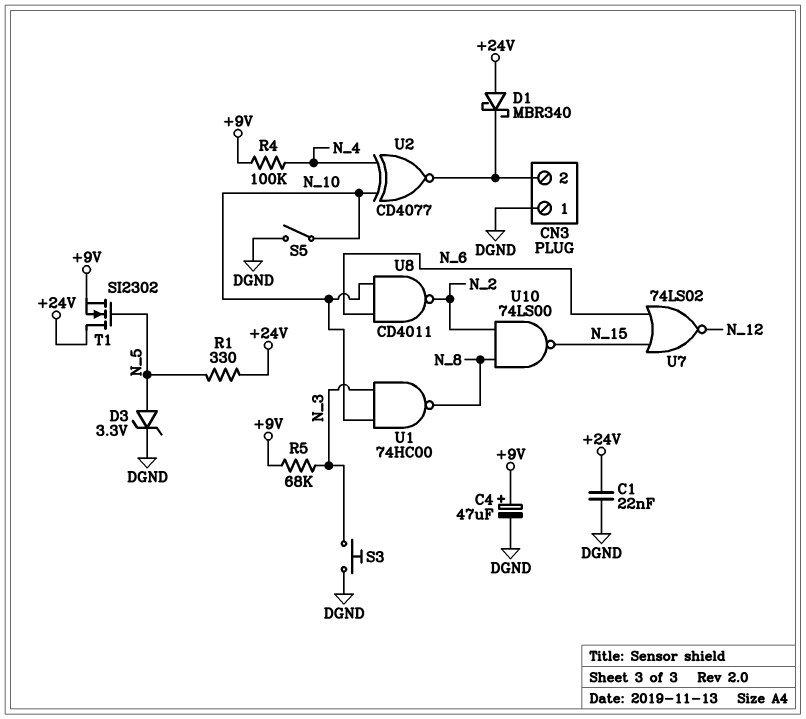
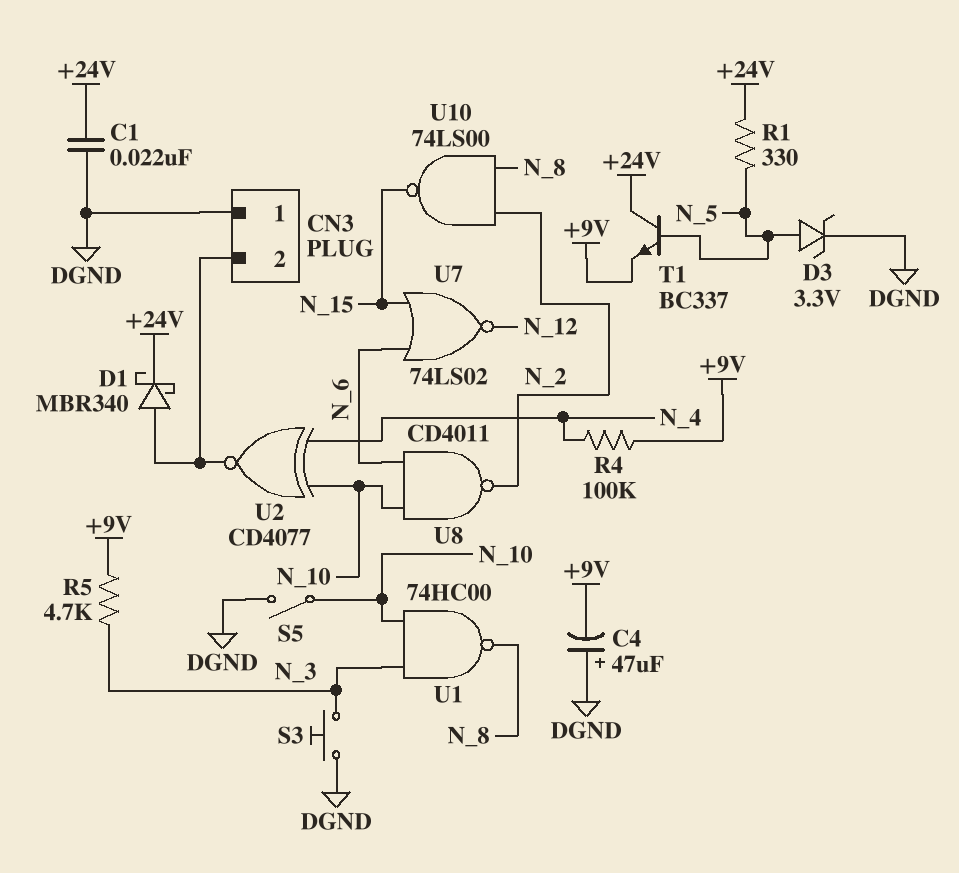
C4: 47uF (plus +9V, minus DGND) -> 47uF (plus DGND, minus +9V)
D1: schottky MBR340 (A +24V, K CN3/2) -> schottky MBR340 (A CN3/2, K +24V)
R5: 68k (+9V, N_3) -> 4.7k (+9V, N_3)
T1: NMOS SI2302 (G N_5, D +24V, S +9V) -> NPN BC337 (B N_5, C +24V, E +9V)

